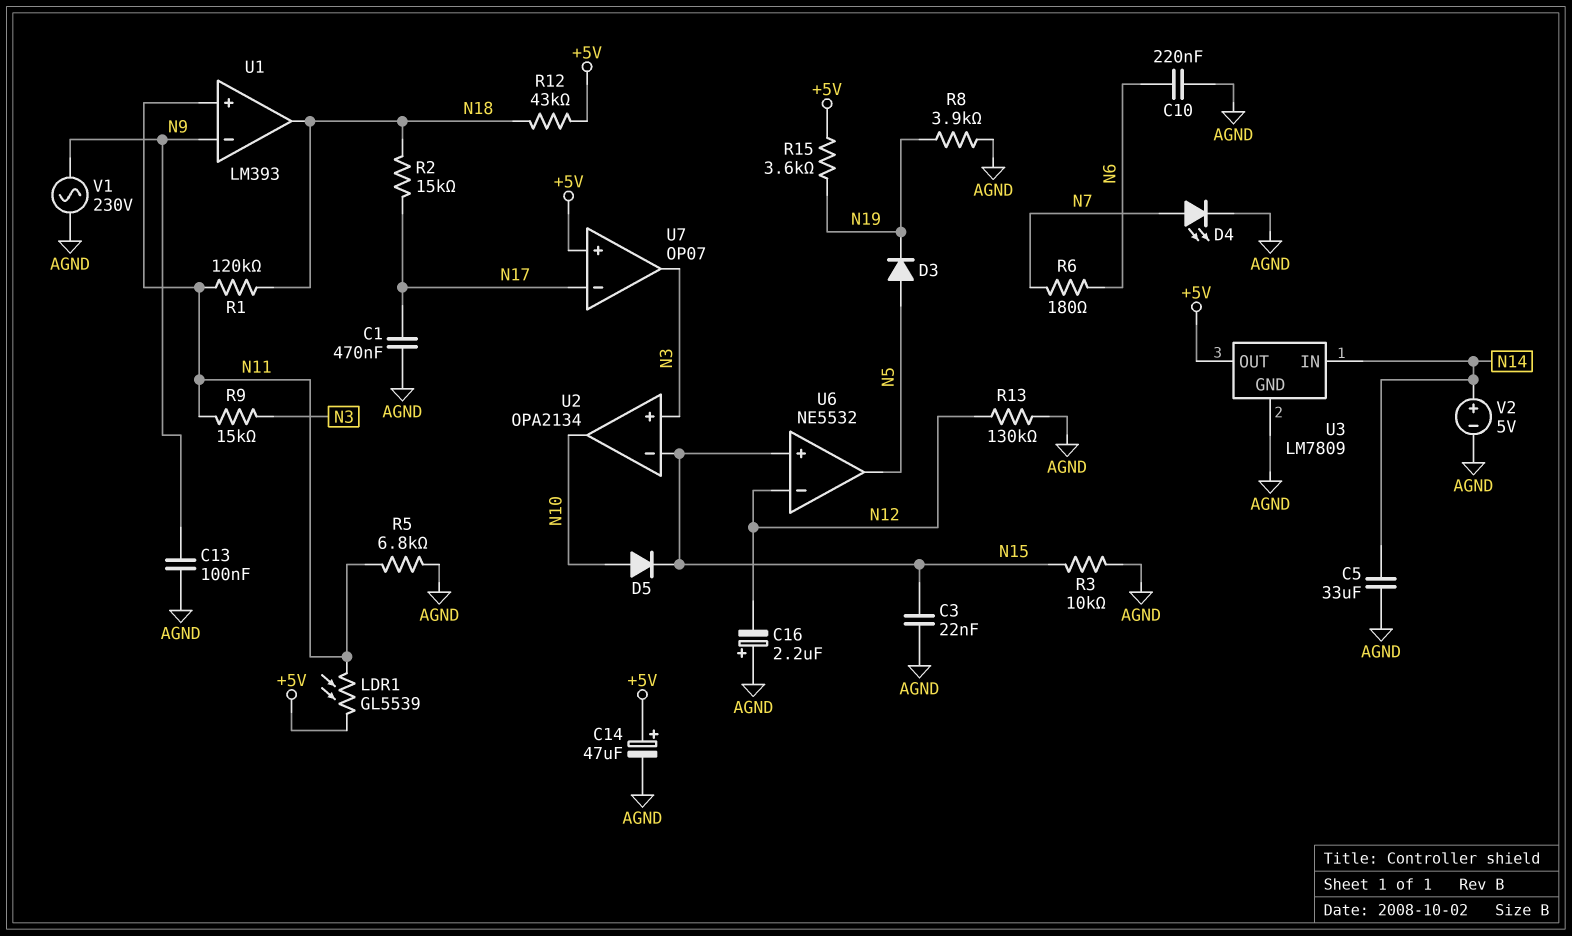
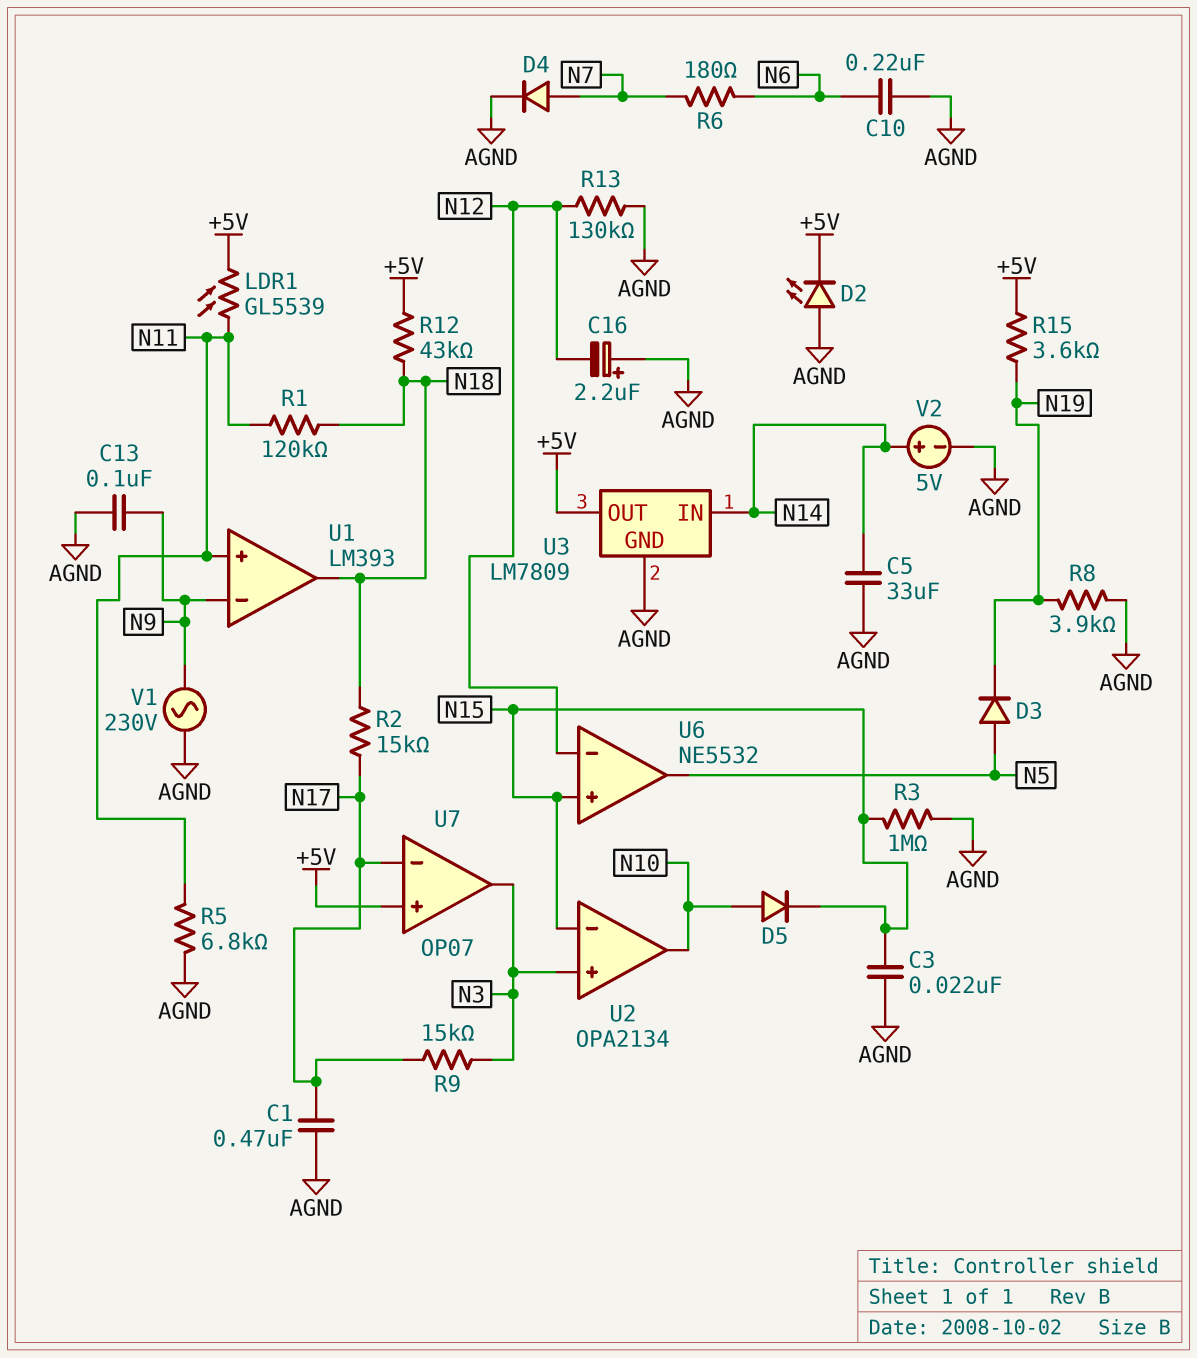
C14: 47uF (plus +5V, minus AGND) -> none
D2: none -> LED (A AGND, K +5V)
D4: LED (A N7, K AGND) -> diode (A N7, K AGND)
R3: 10k (AGND, N15) -> 1M (AGND, N15)
R9: 15k (N3, N11) -> 15k (N3, N17)

